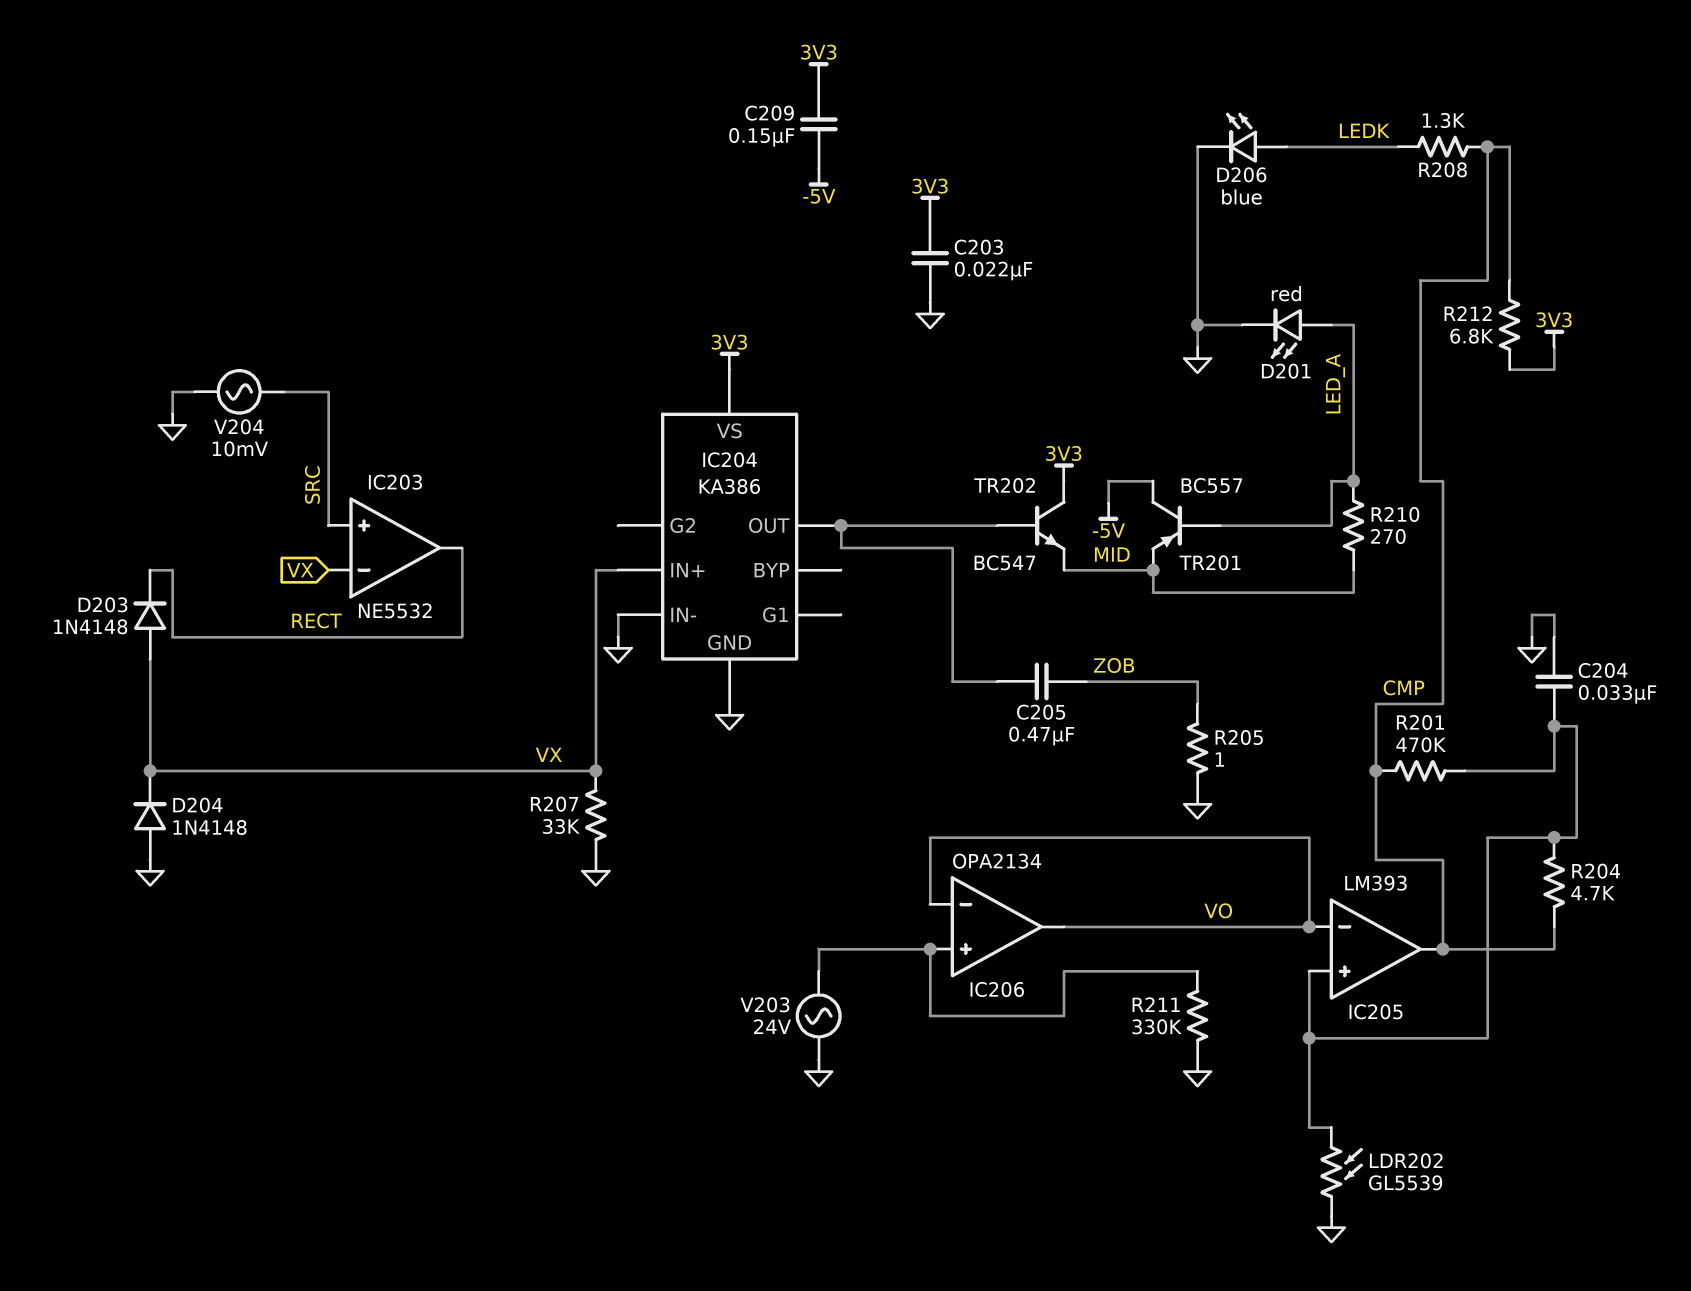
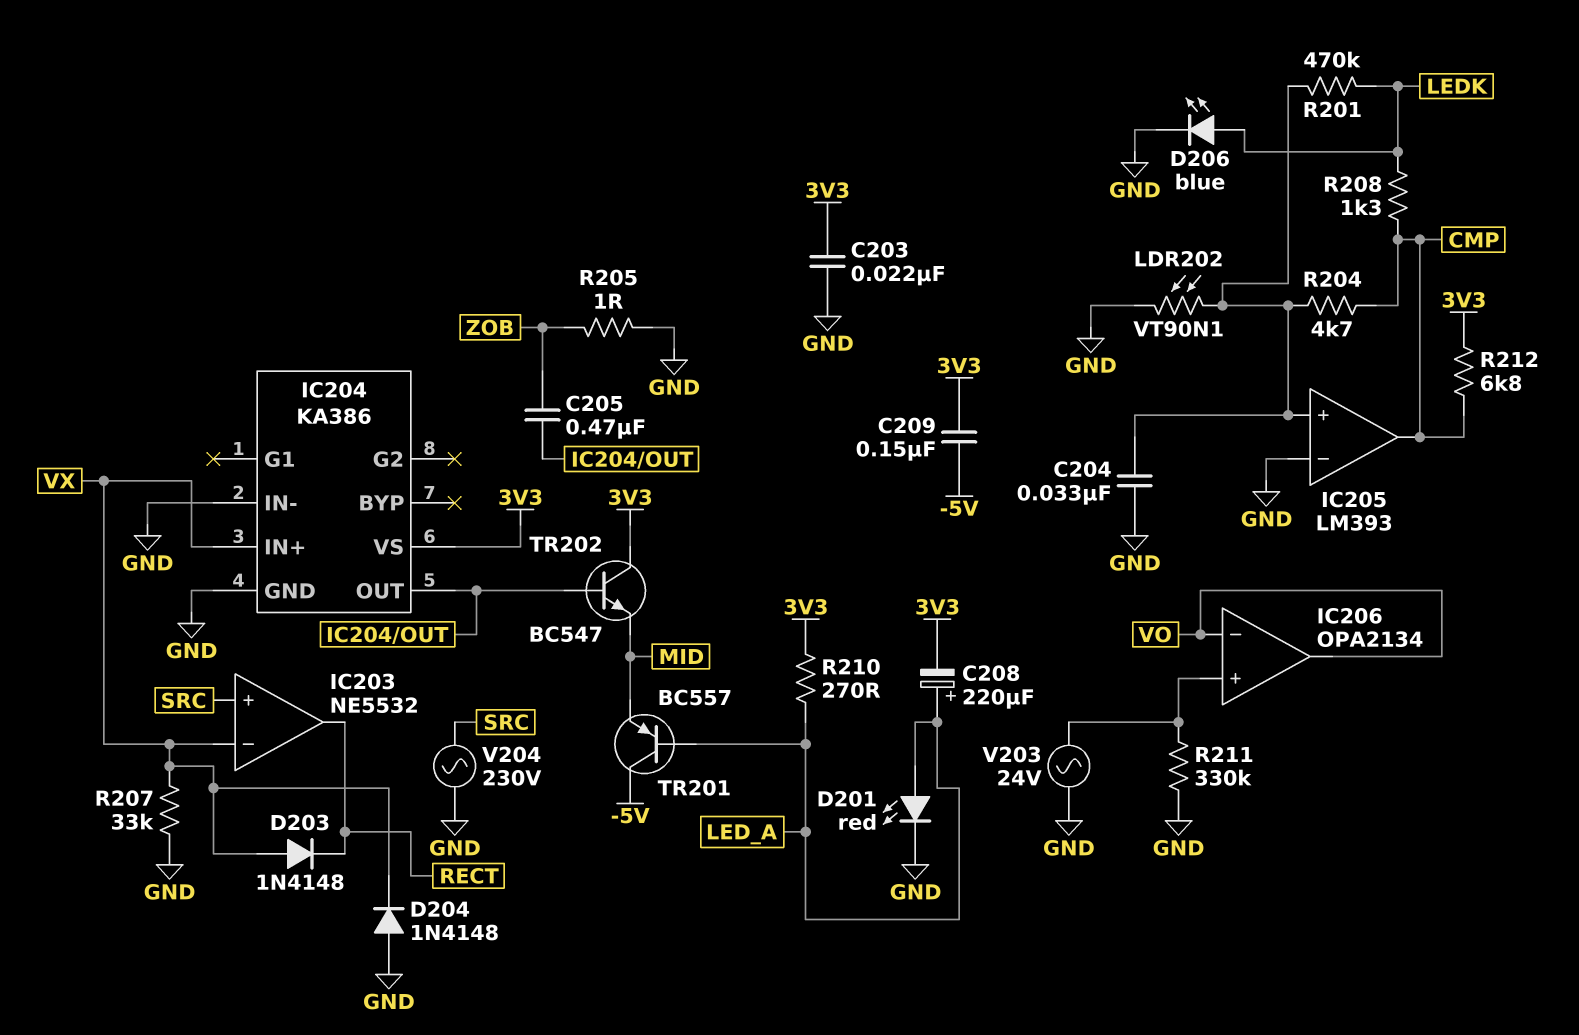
C208: none -> 220uF (plus LED_A, minus 3V3)
IC205 pin in-: VO -> GND
LDR202: GL5539 (GND, IC205/in+) -> VT90N1 (GND, IC205/in+)
R201: 470k (CMP, IC205/in+) -> 470k (IC205/in+, LEDK)
R210: 270 (LED_A, MID) -> 270 (3V3, LED_A)
V204: AC 10mV (GND, SRC) -> AC 230V (GND, SRC)

